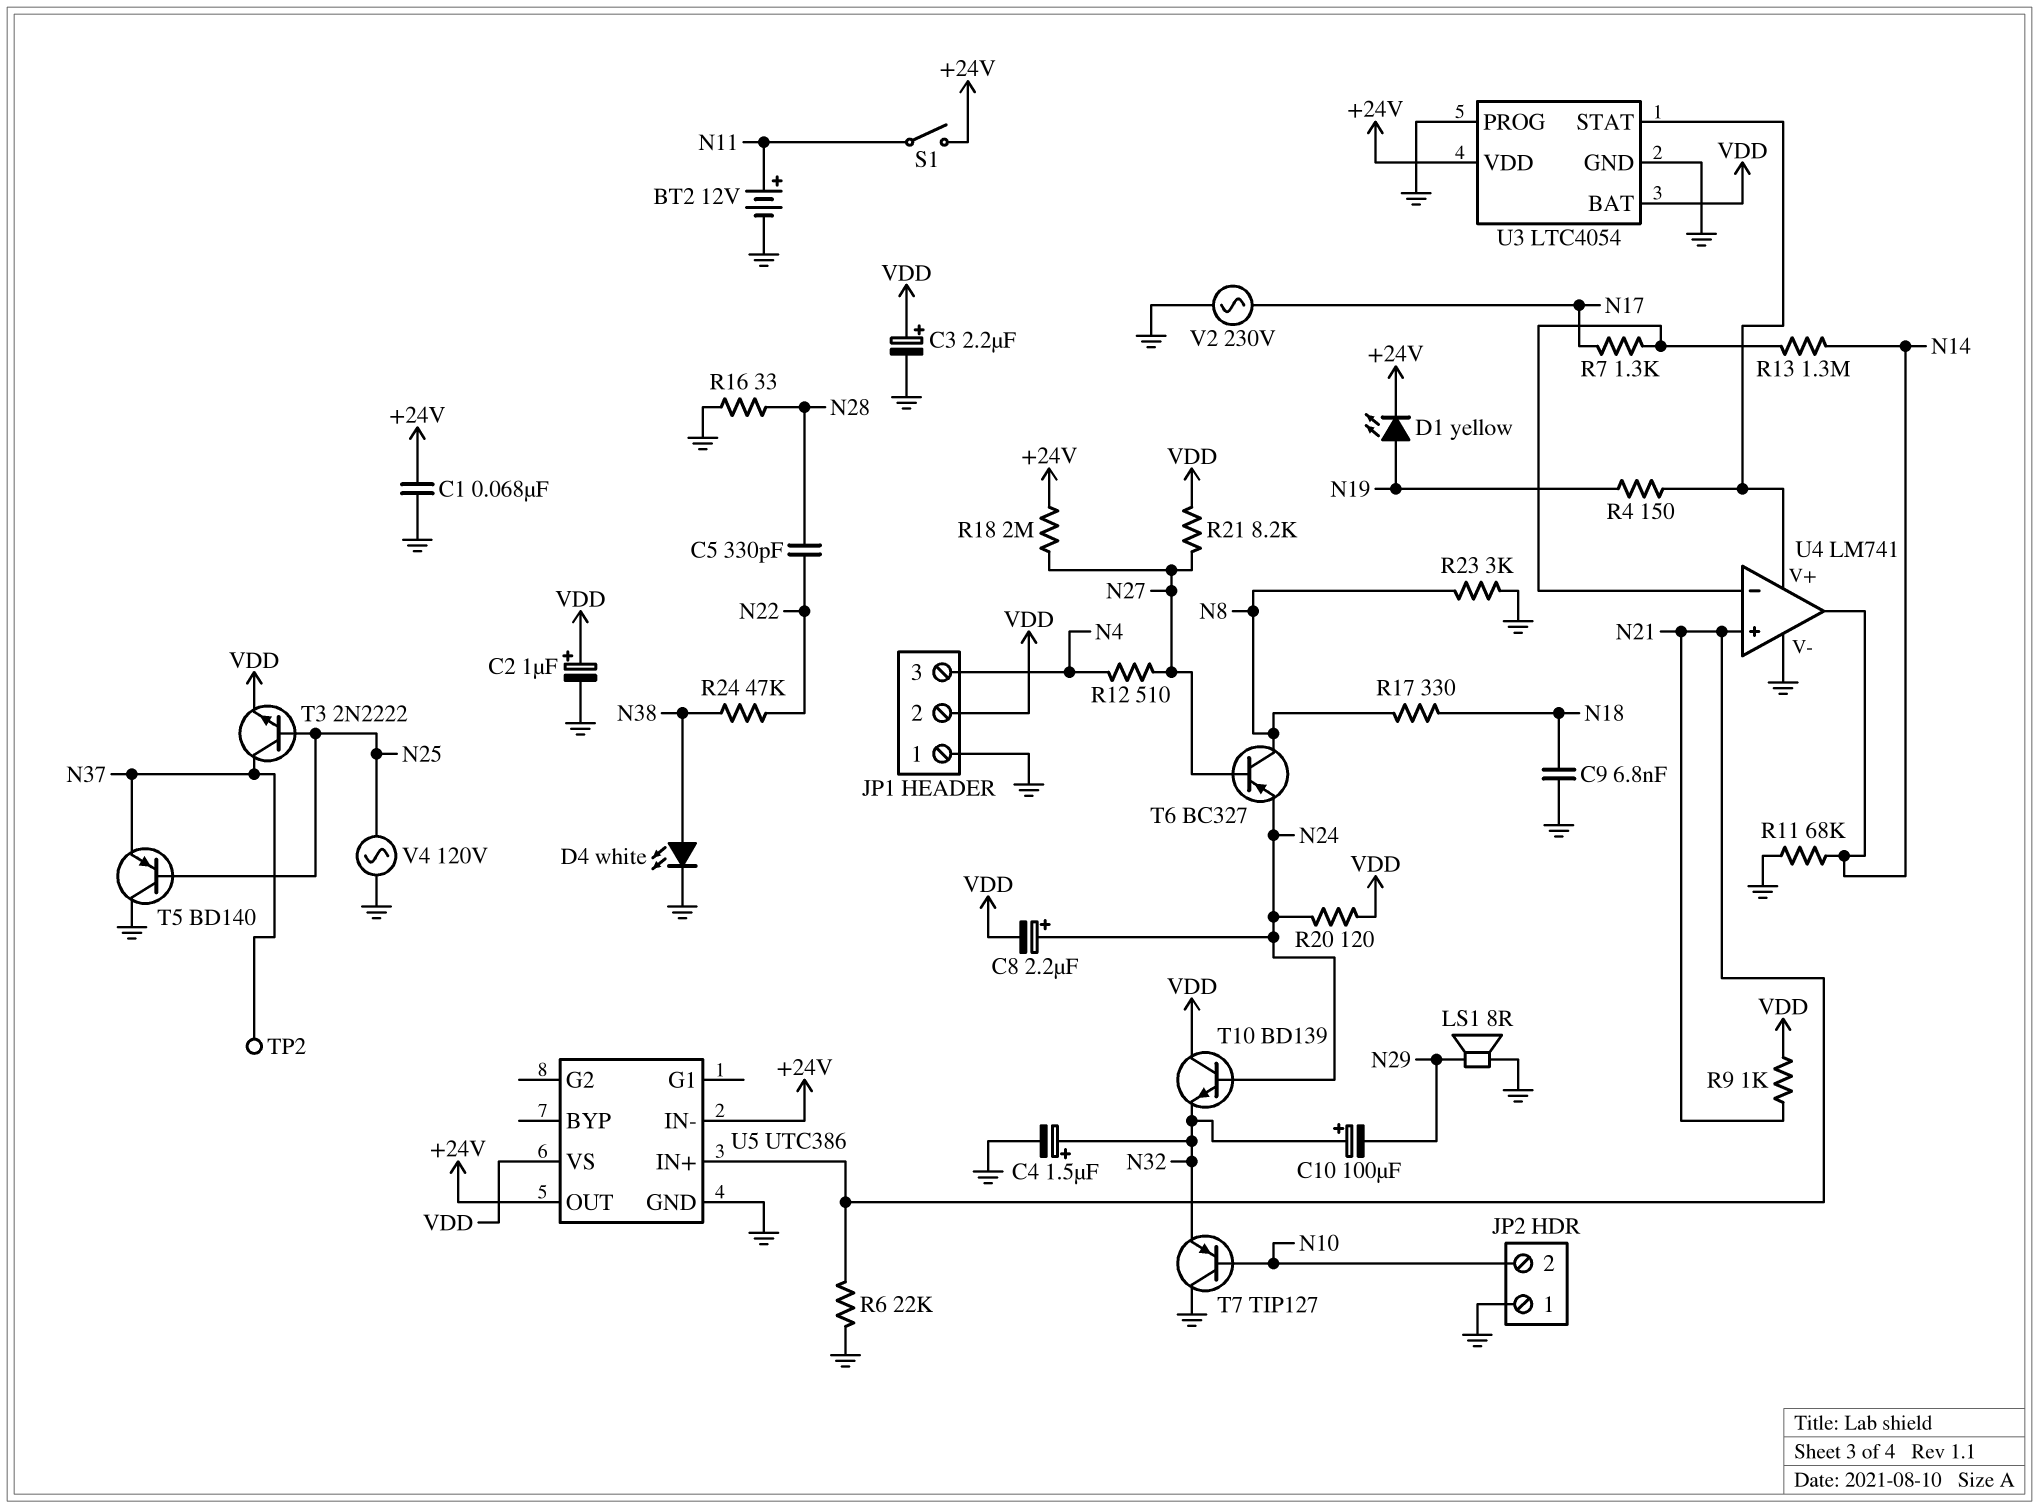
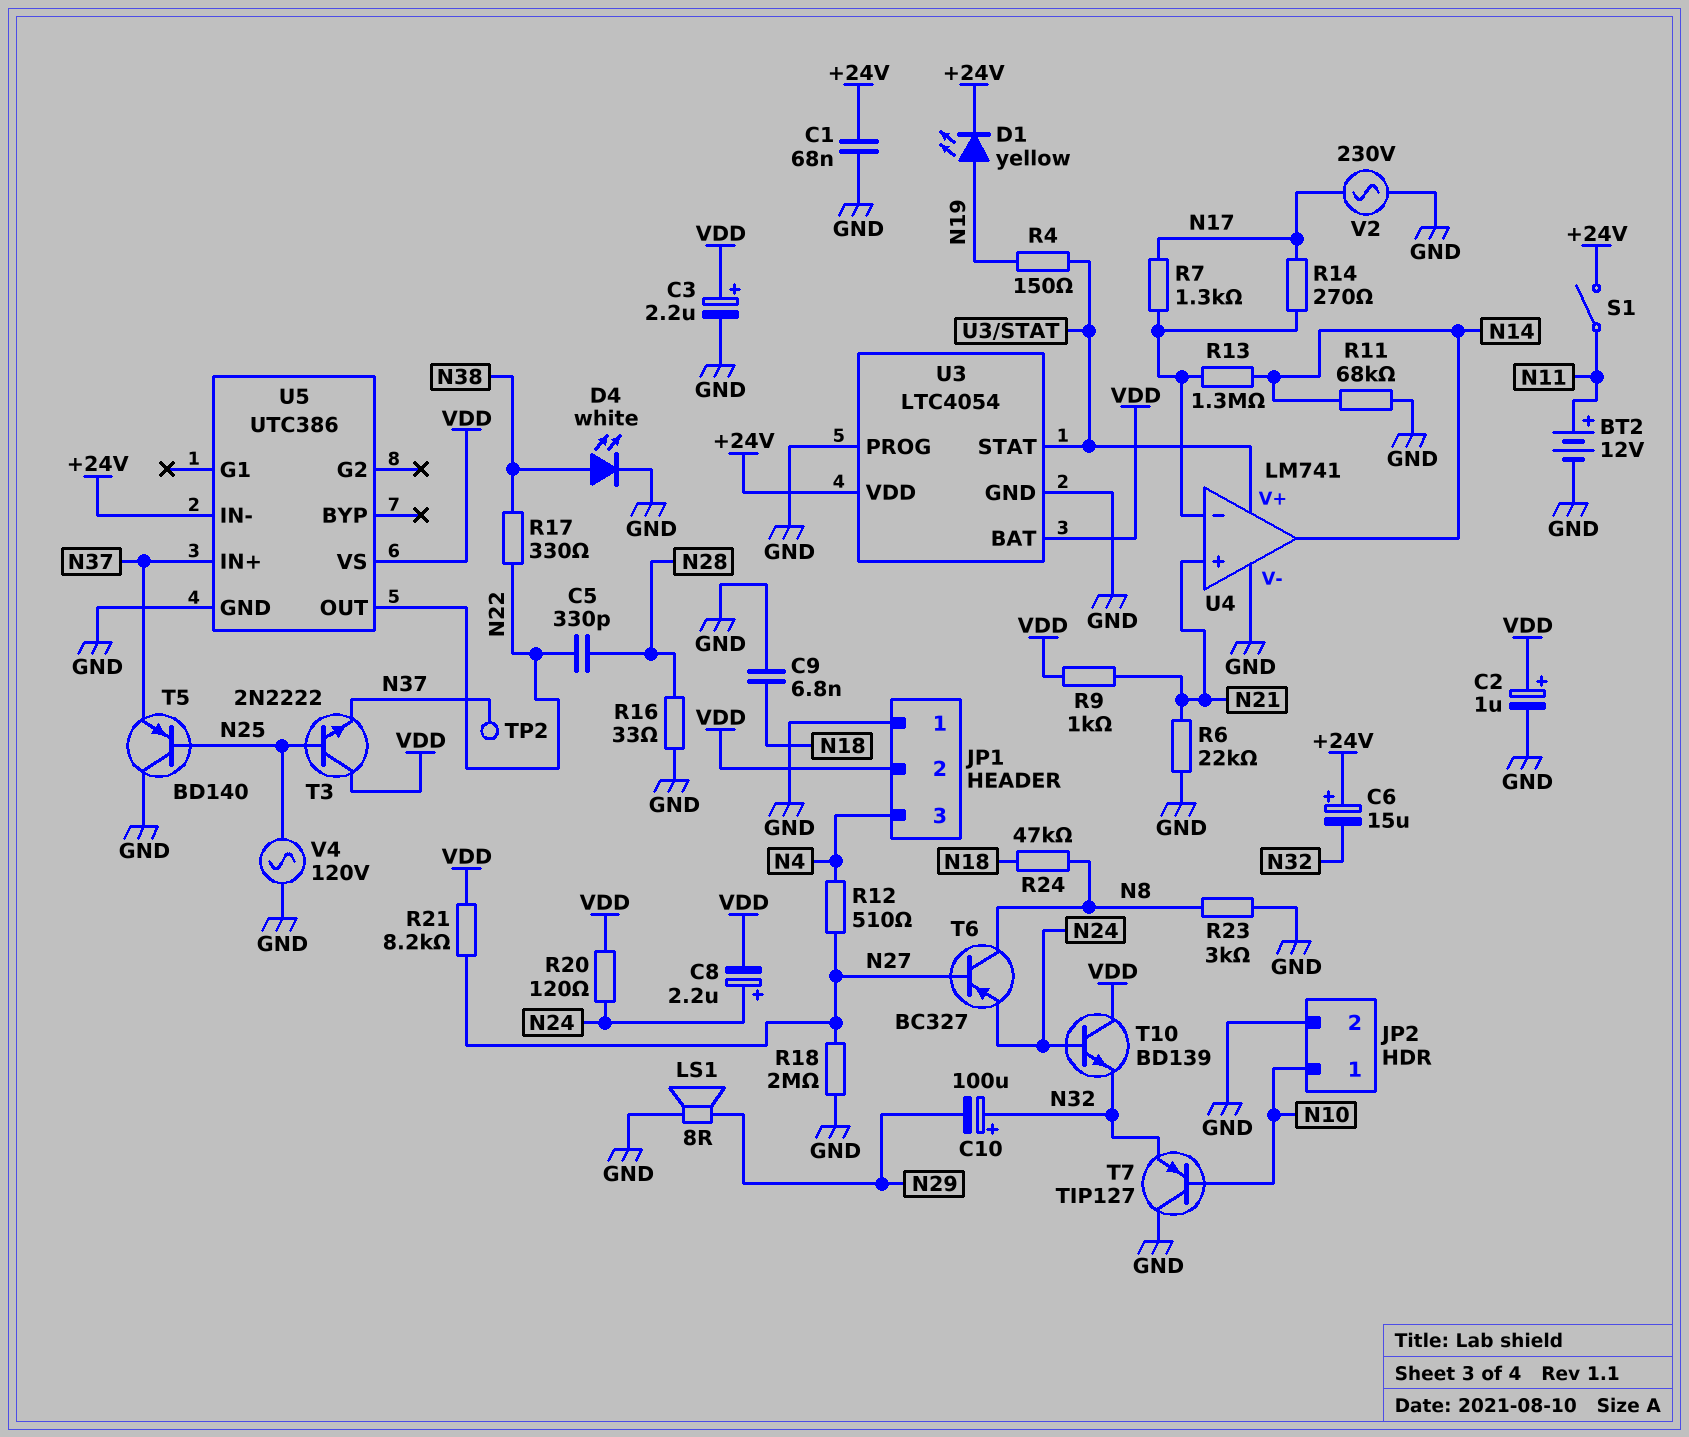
C4: 1.5uF (plus N32, minus GND) -> none
C6: none -> 15uF (plus +24V, minus N32)
JP2 pin 1: GND -> N10
JP2 pin 2: N10 -> GND
R14: none -> 270 (N17, U4/in-)
R17: 330 (N8, N18) -> 330 (N22, N38)
R18: 2M (+24V, N27) -> 2M (GND, N27)
R24: 47k (N22, N38) -> 47k (N8, N18)
T3: NPN 2N2222 (B N25, C N37, E VDD) -> NPN 2N2222 (B N25, C VDD, E N37)
U5 pin IN+: N21 -> N37
U5 pin OUT: +24V -> N22

